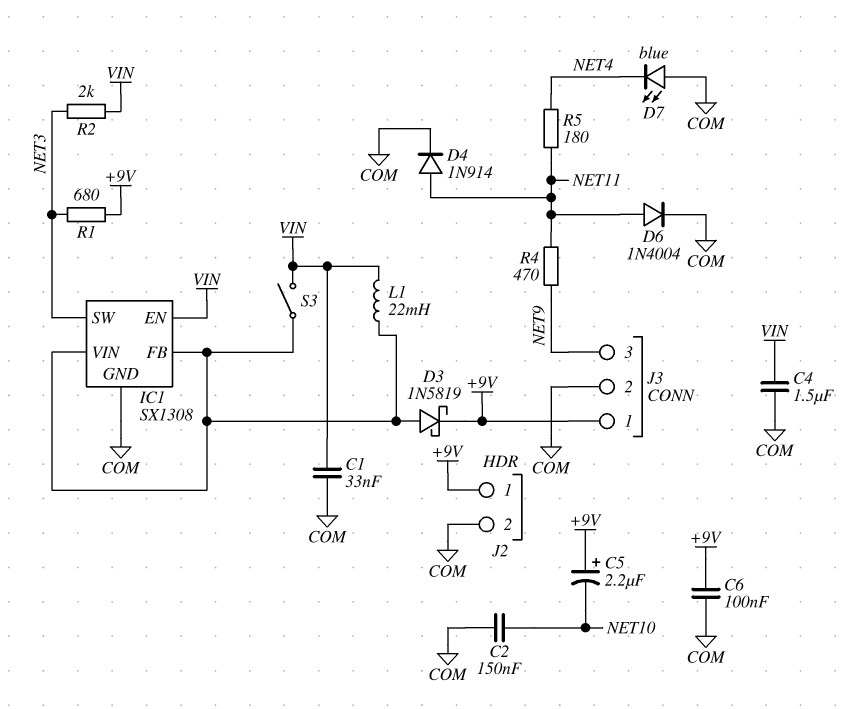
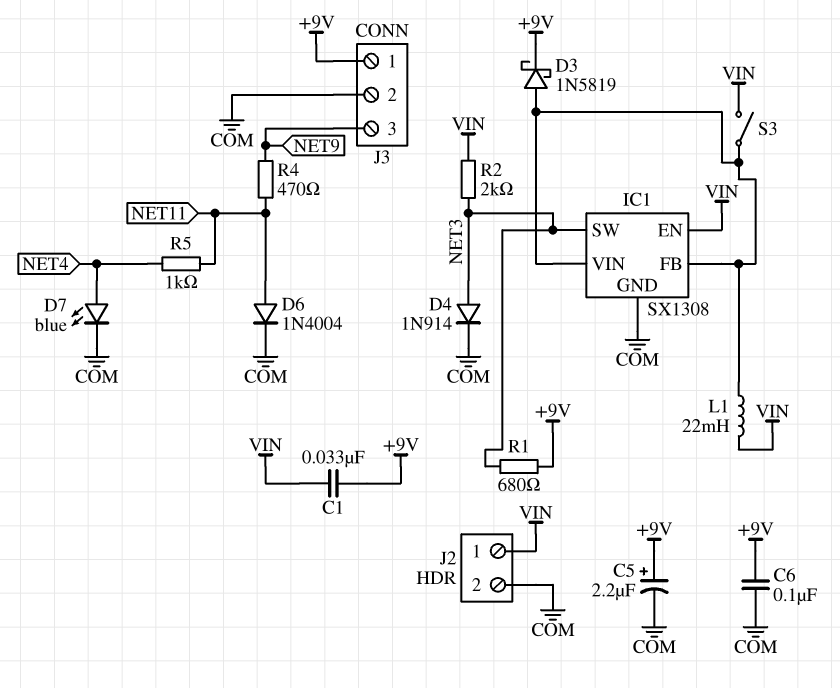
C1: 33nF (COM, VIN) -> 33nF (+9V, VIN)
C2: 150nF (COM, NET10) -> none
C4: 1.5uF (COM, VIN) -> none
C5: 2.2uF (plus +9V, minus NET10) -> 2.2uF (plus +9V, minus COM)
D4: diode 1N914 (A NET11, K COM) -> diode 1N914 (A NET3, K COM)
D7: LED blue (A COM, K NET4) -> LED blue (A NET4, K COM)
J2 pin 1: +9V -> VIN
R5: 180 (NET4, NET11) -> 1k (NET4, NET11)

